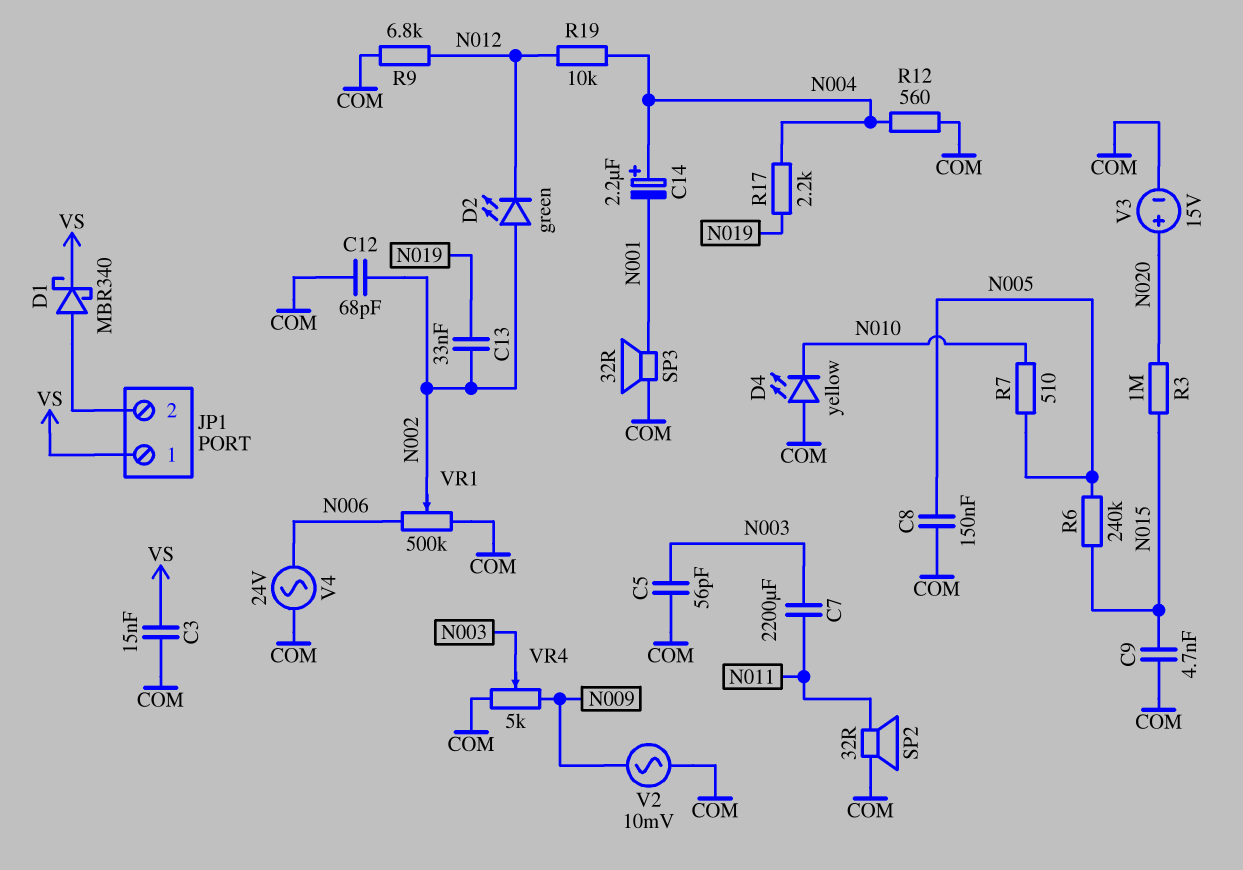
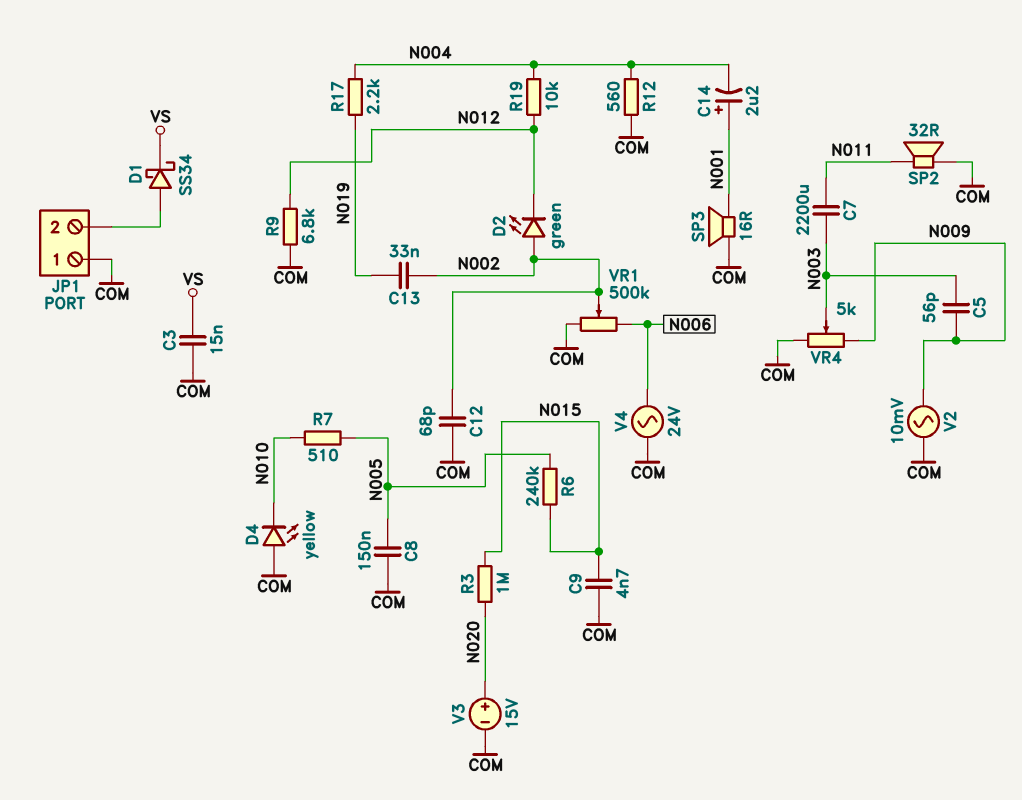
C5: 56pF (COM, N003) -> 56pF (N003, N009)
C14: 2.2uF (plus N004, minus N001) -> 2.2uF (plus N001, minus N004)
D1: schottky MBR340 (A JP1/2, K VS) -> schottky SS34 (A JP1/2, K VS)
JP1 pin 1: VS -> COM
SP3: speaker 32R (COM, N001) -> speaker 16R (COM, N001)

